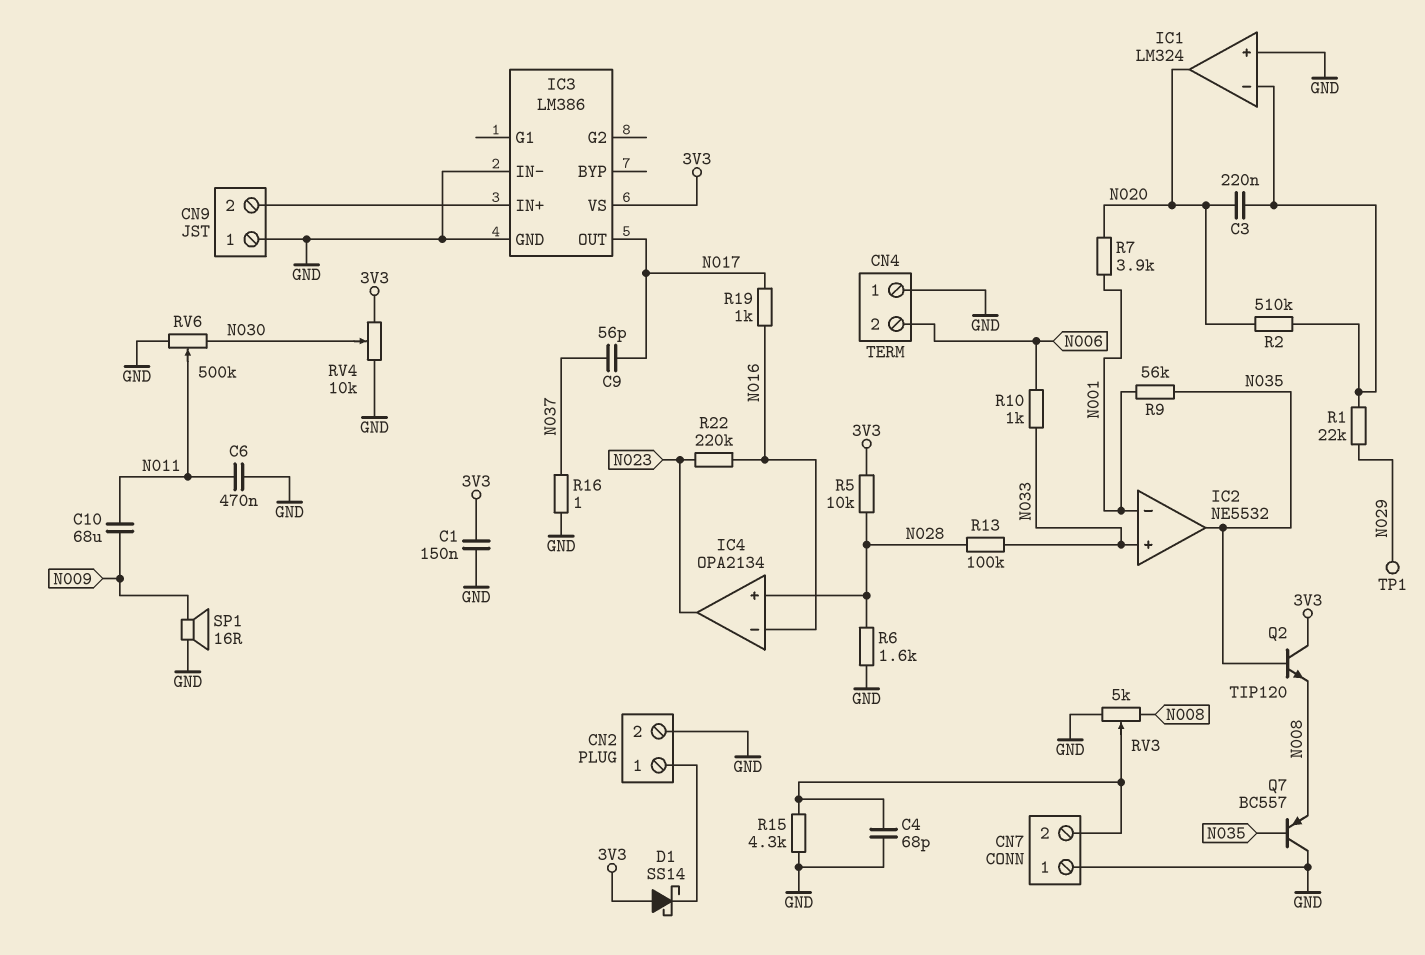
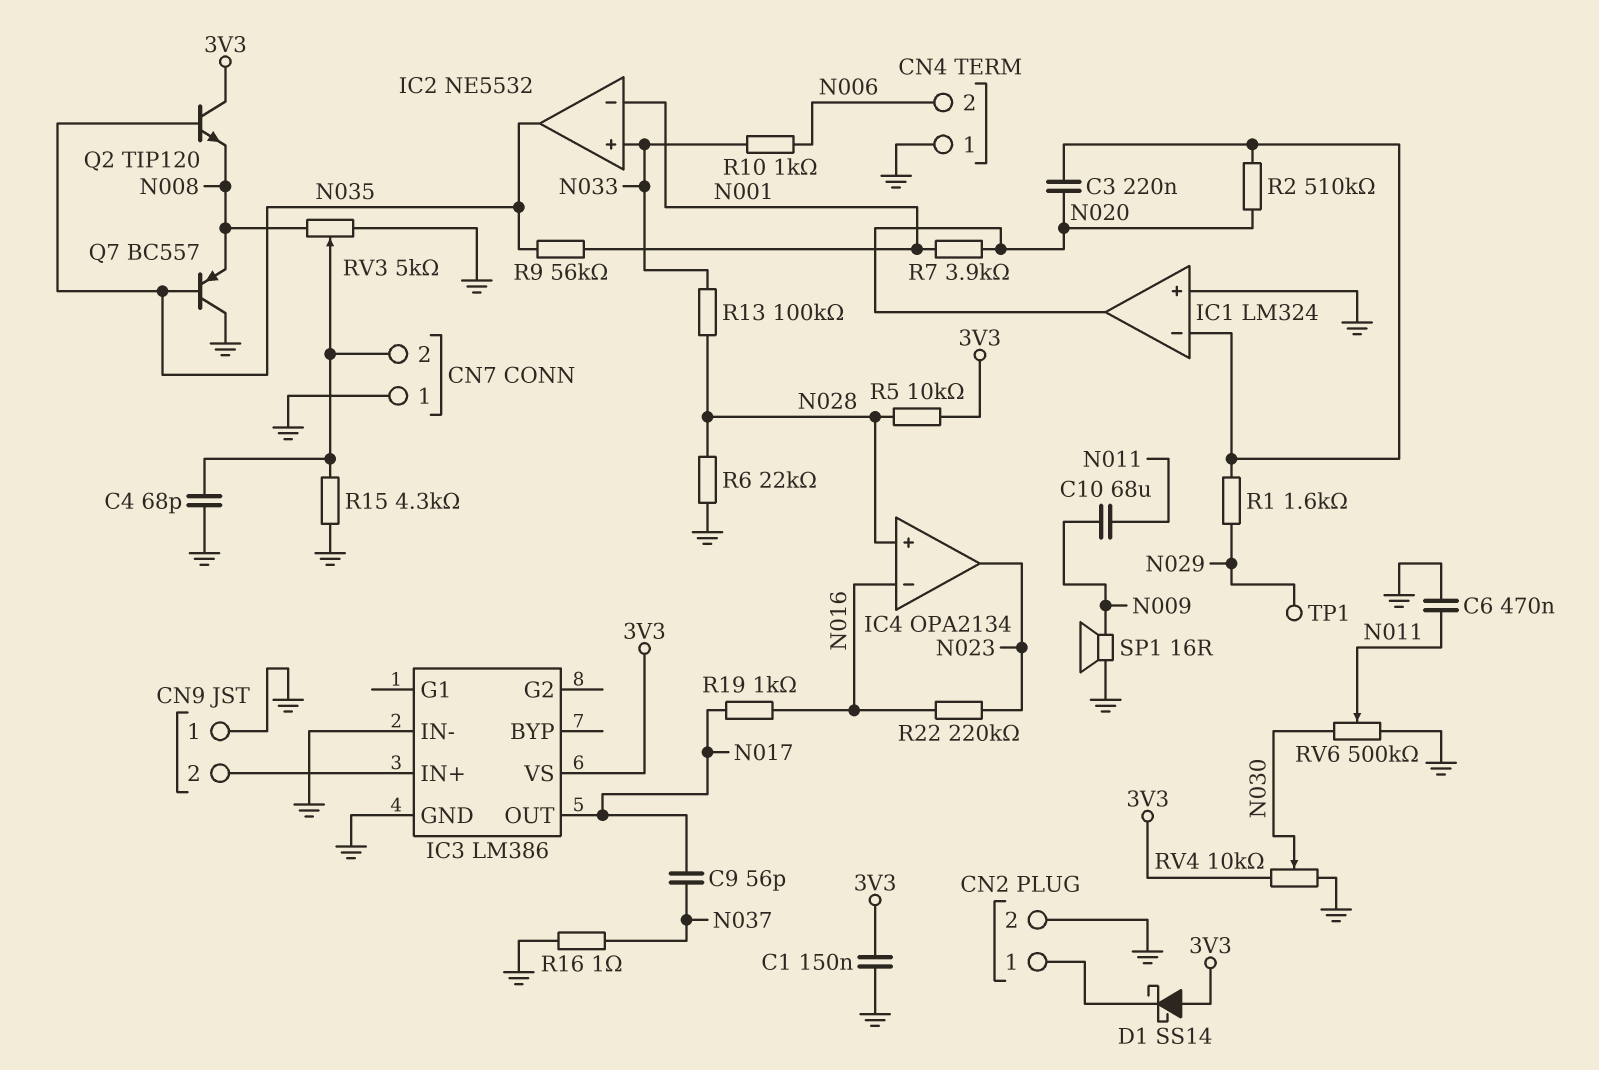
R1: 22k (IC1/in-, N029) -> 1.6k (IC1/in-, N029)
R6: 1.6k (GND, N028) -> 22k (GND, N028)

